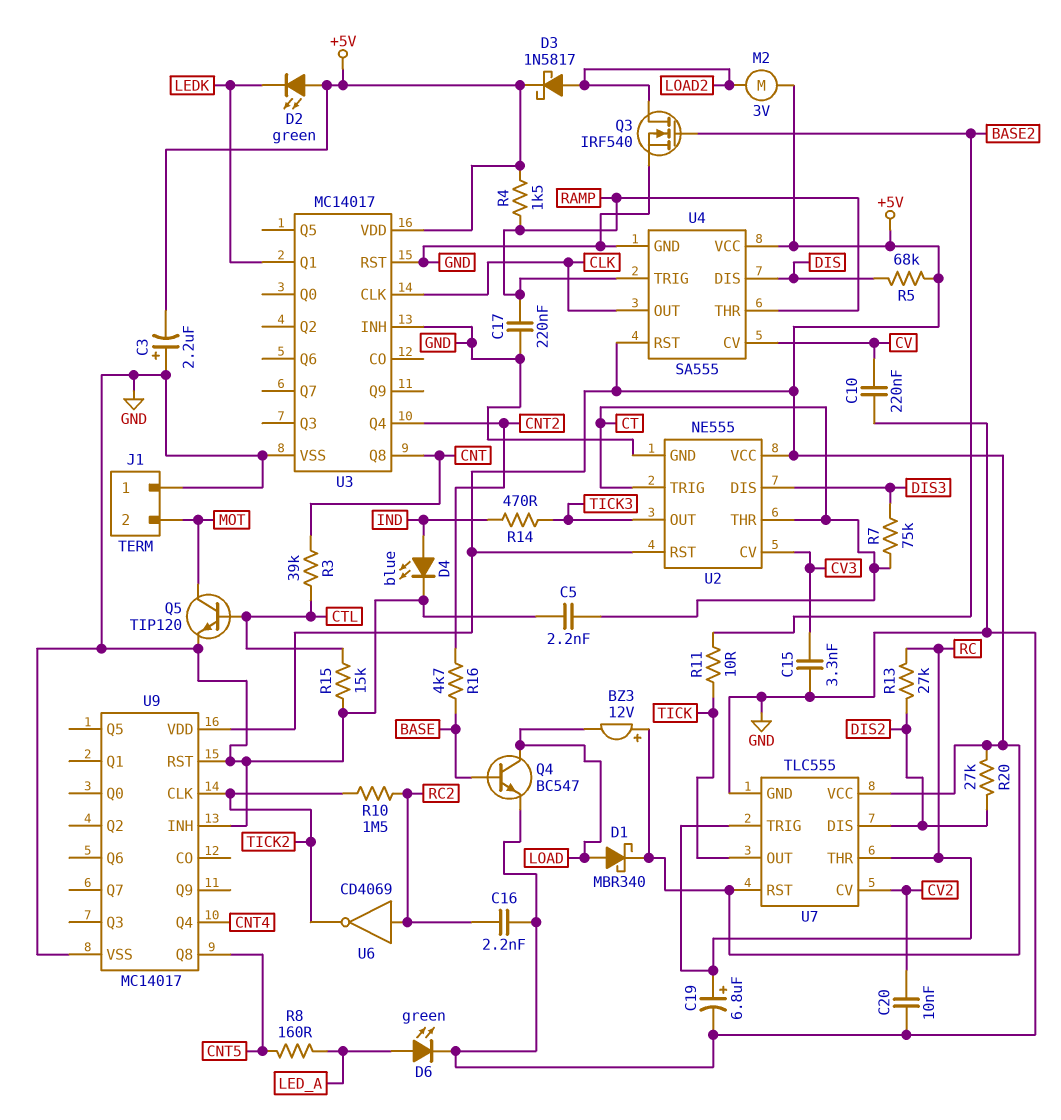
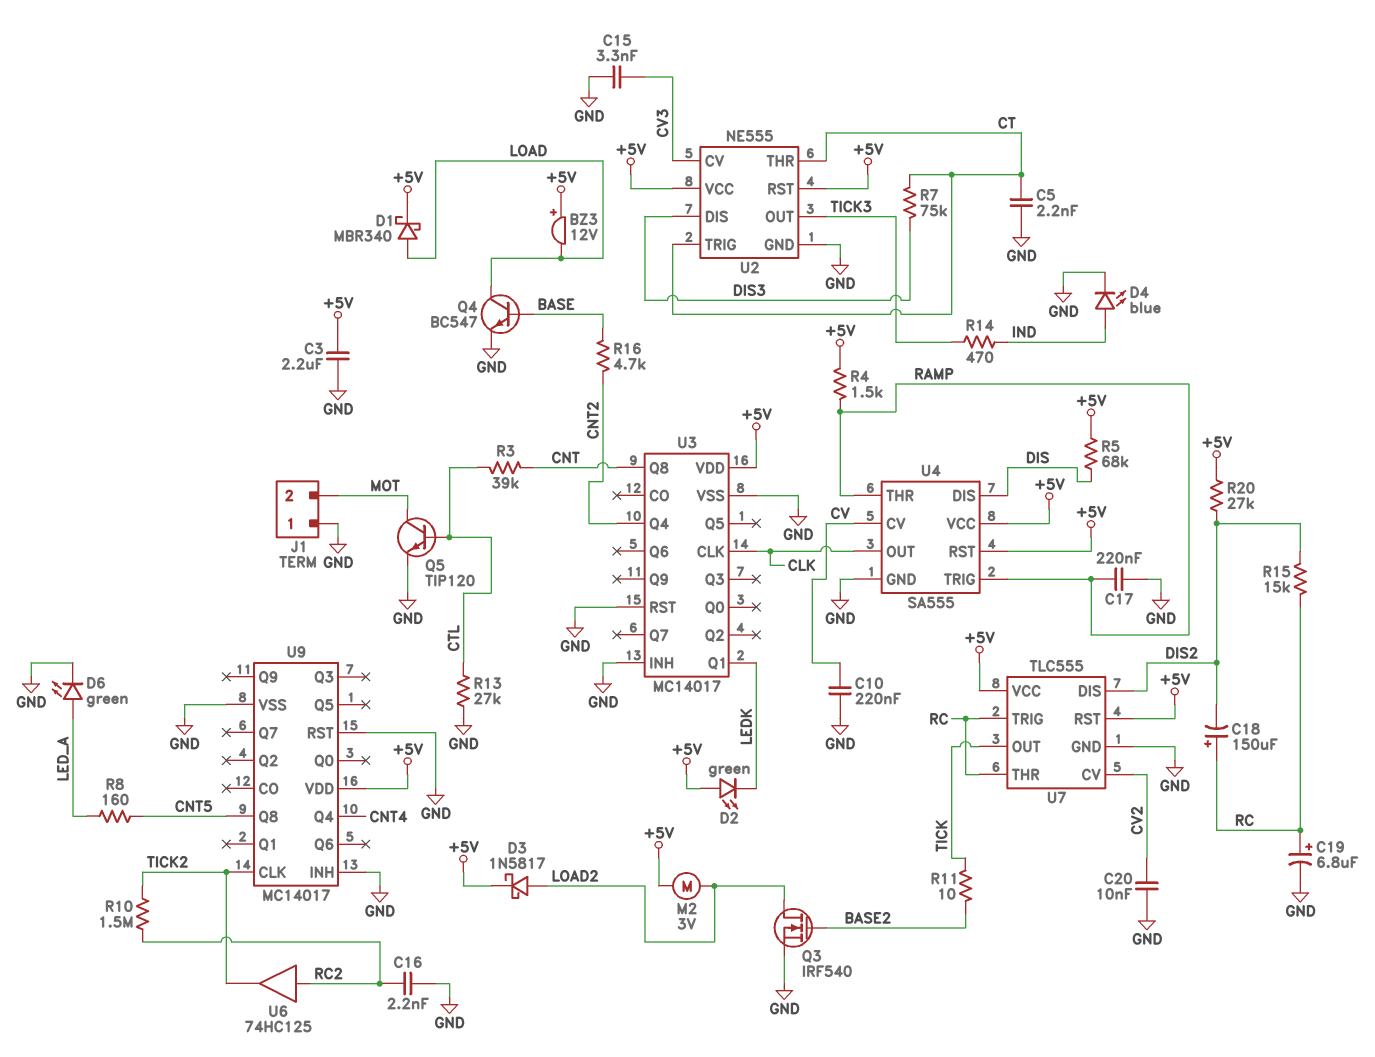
C3: 2.2uF (plus GND, minus +5V) -> 2.2uF (+5V, GND)
C18: none -> 150uF (plus RC, minus DIS2)
R13: 27k (DIS2, RC) -> 27k (CTL, GND)
R15: 15k (CTL, GND) -> 15k (DIS2, RC)
U6: NOT CD4069 (in RC2, out TICK2) -> buffer 74HC125 (in RC2, out TICK2)

